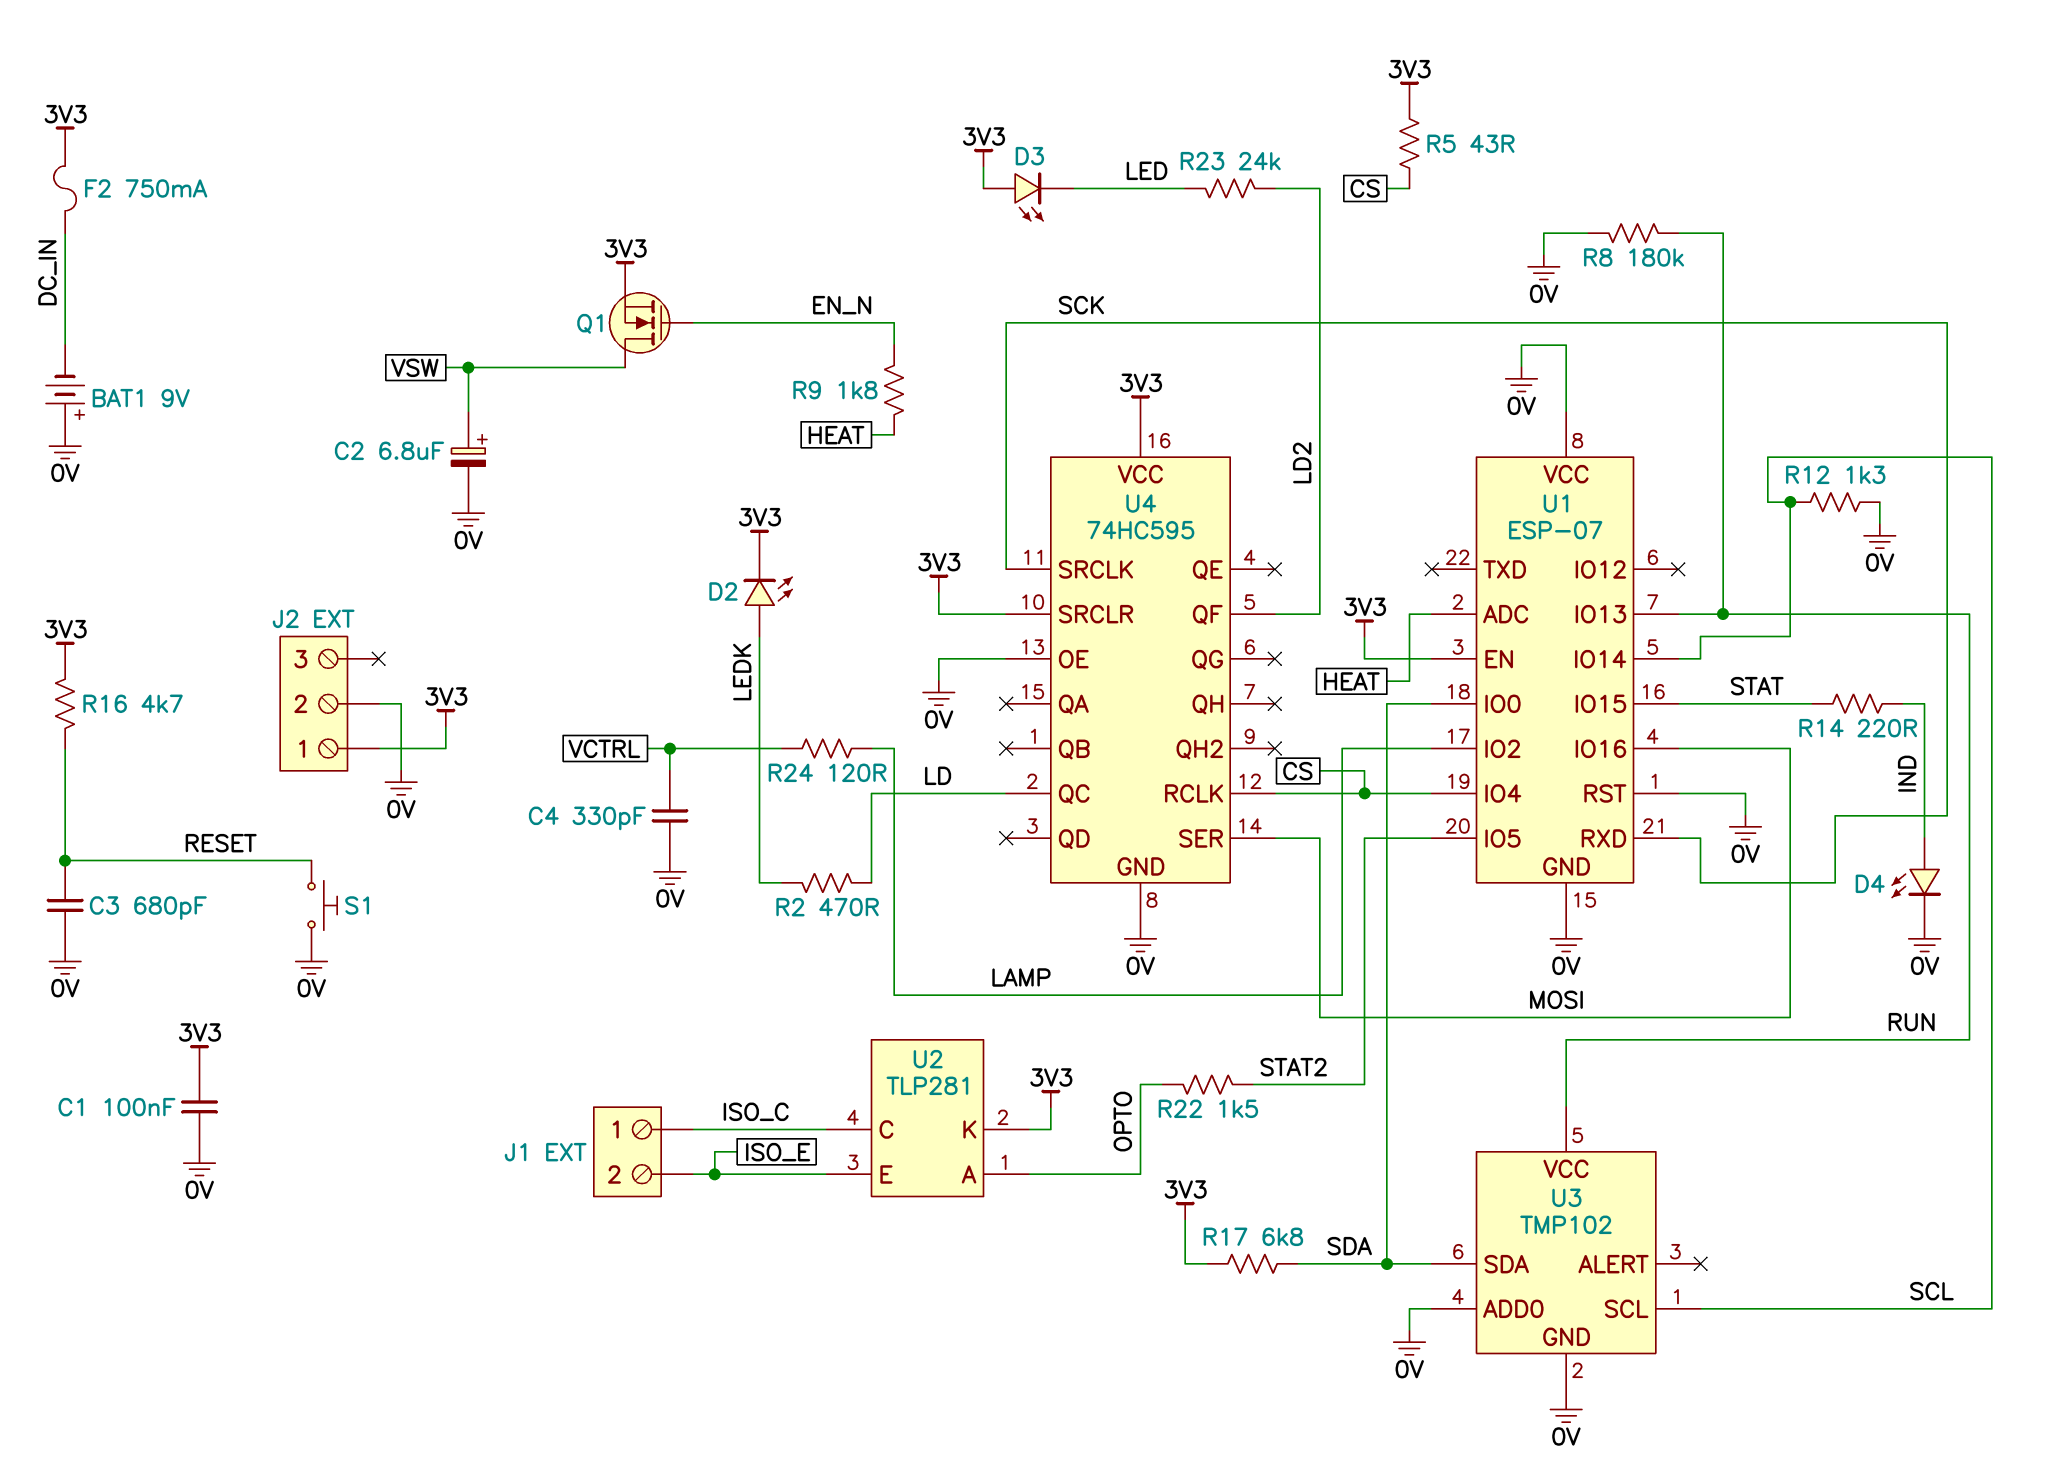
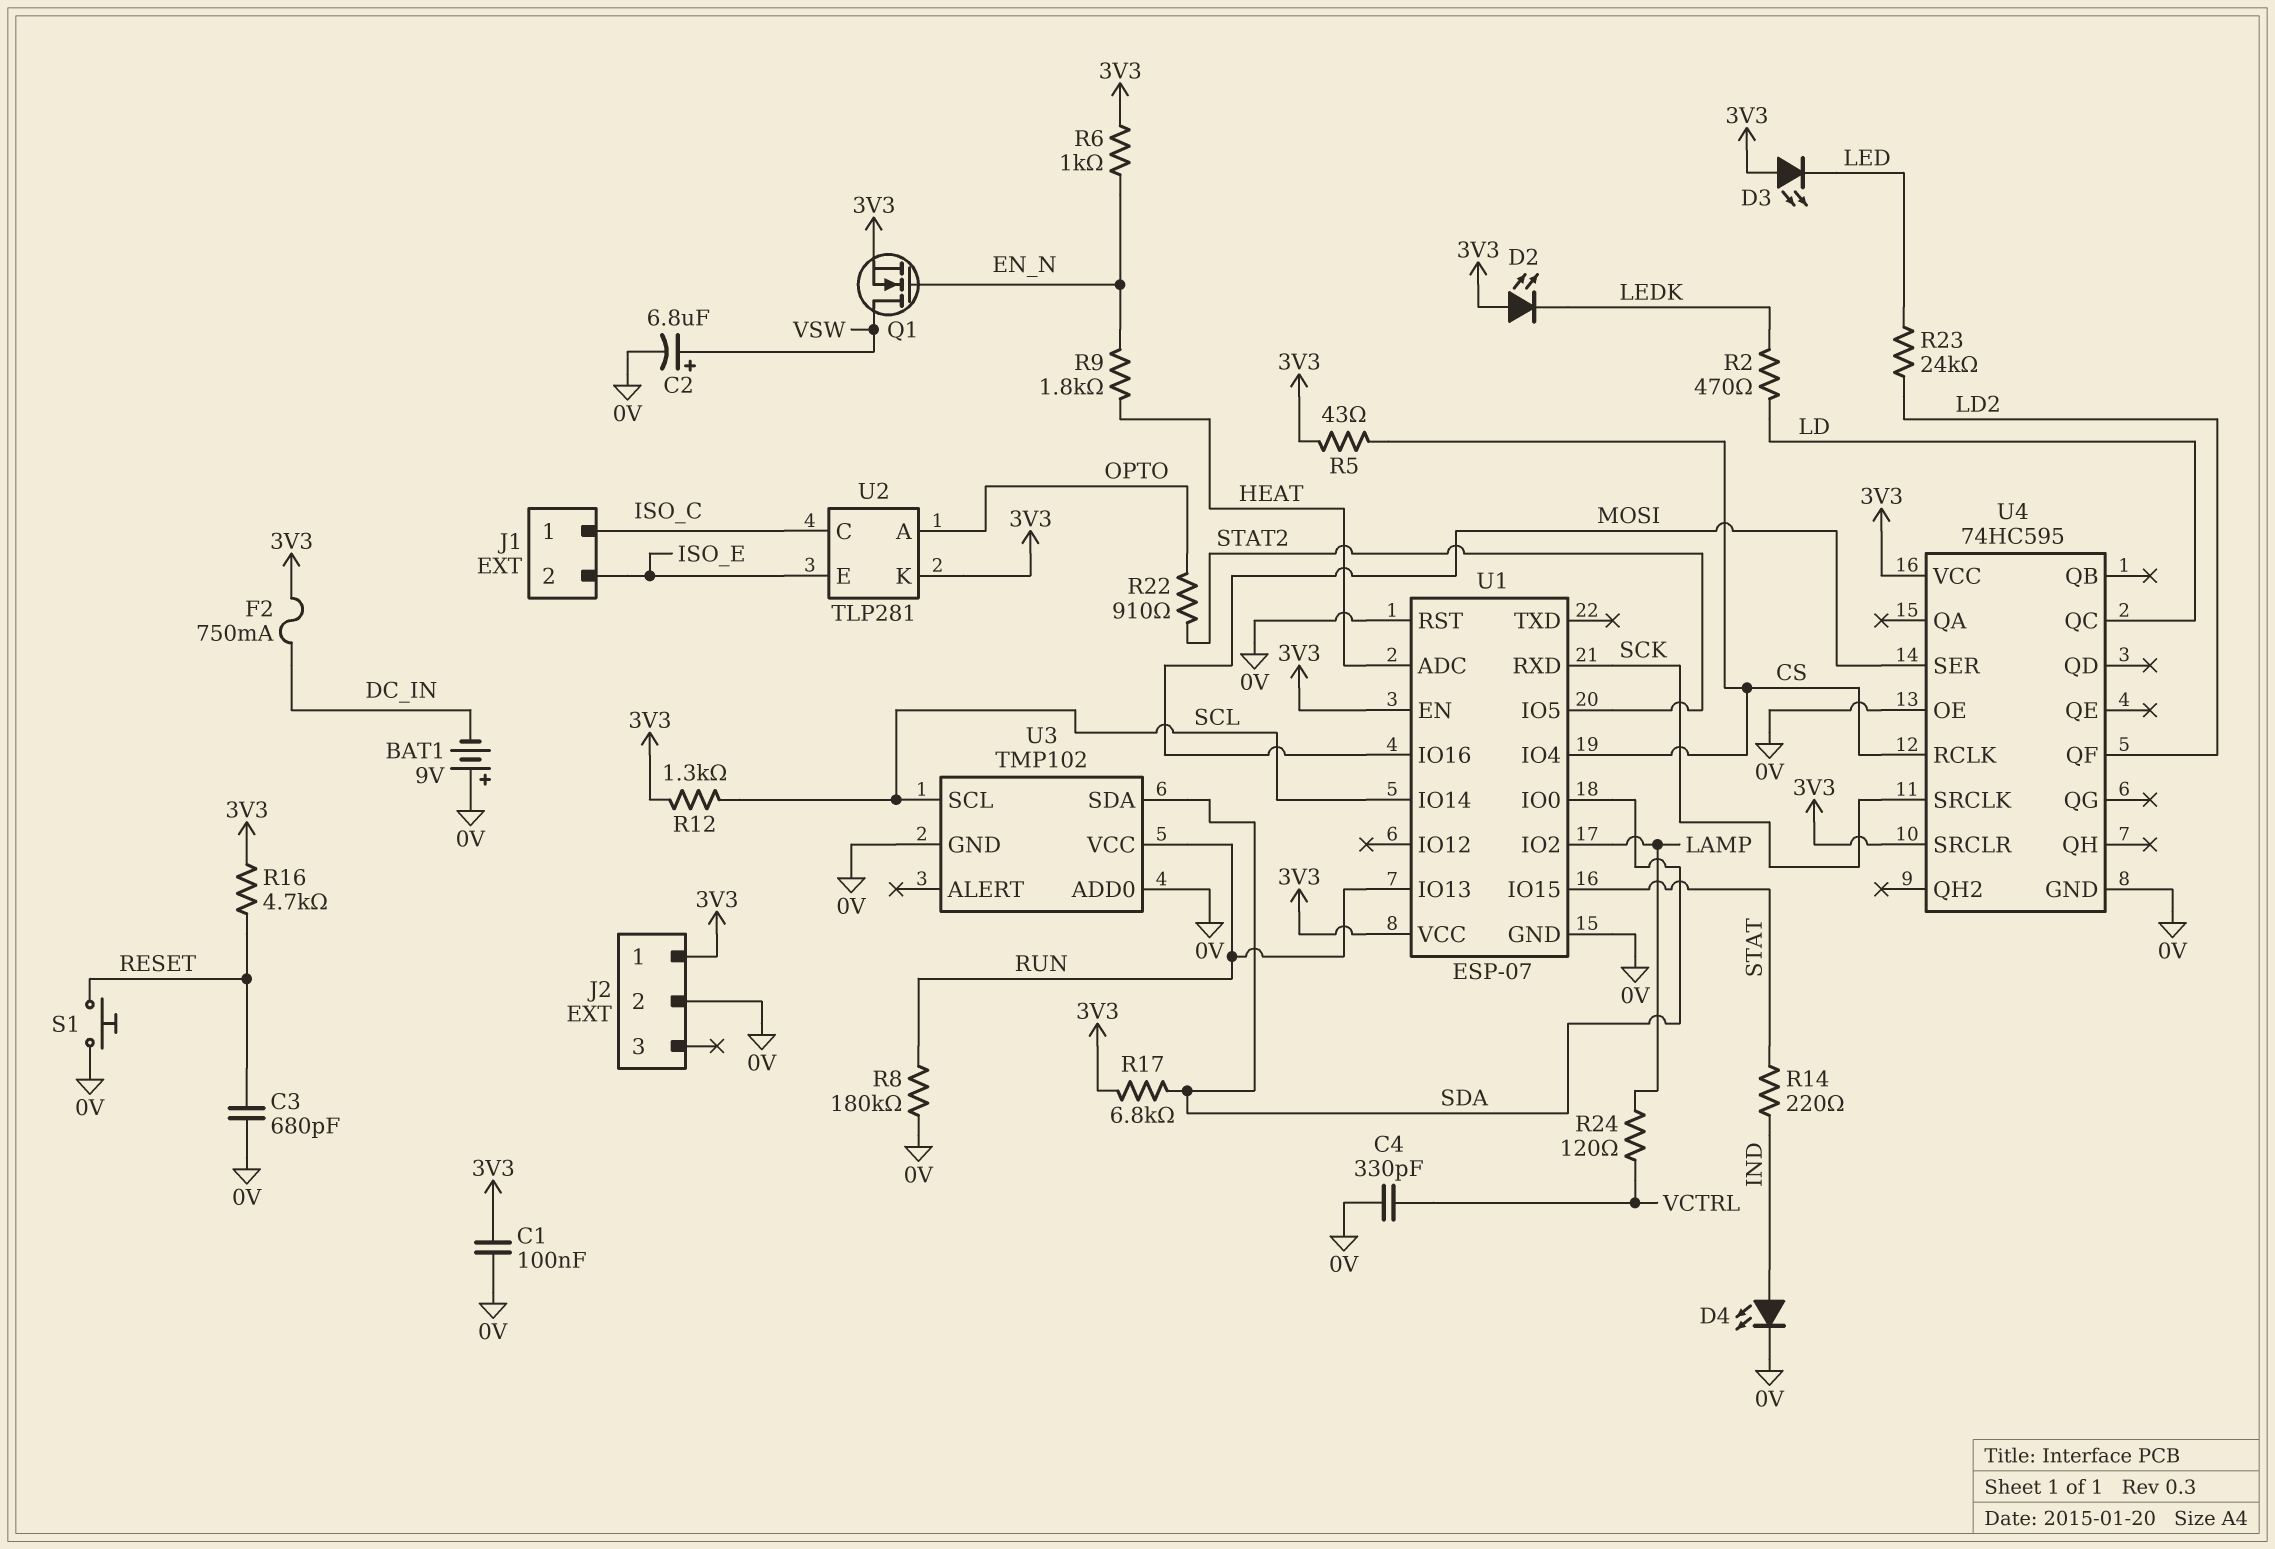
D2: LED (A LEDK, K 3V3) -> LED (A 3V3, K LEDK)
R6: none -> 1k (3V3, EN_N)
R12: 1.3k (0V, SCL) -> 1.3k (3V3, SCL)
R22: 1.5k (OPTO, STAT2) -> 910 (OPTO, STAT2)
U1 pin VCC: 0V -> 3V3

